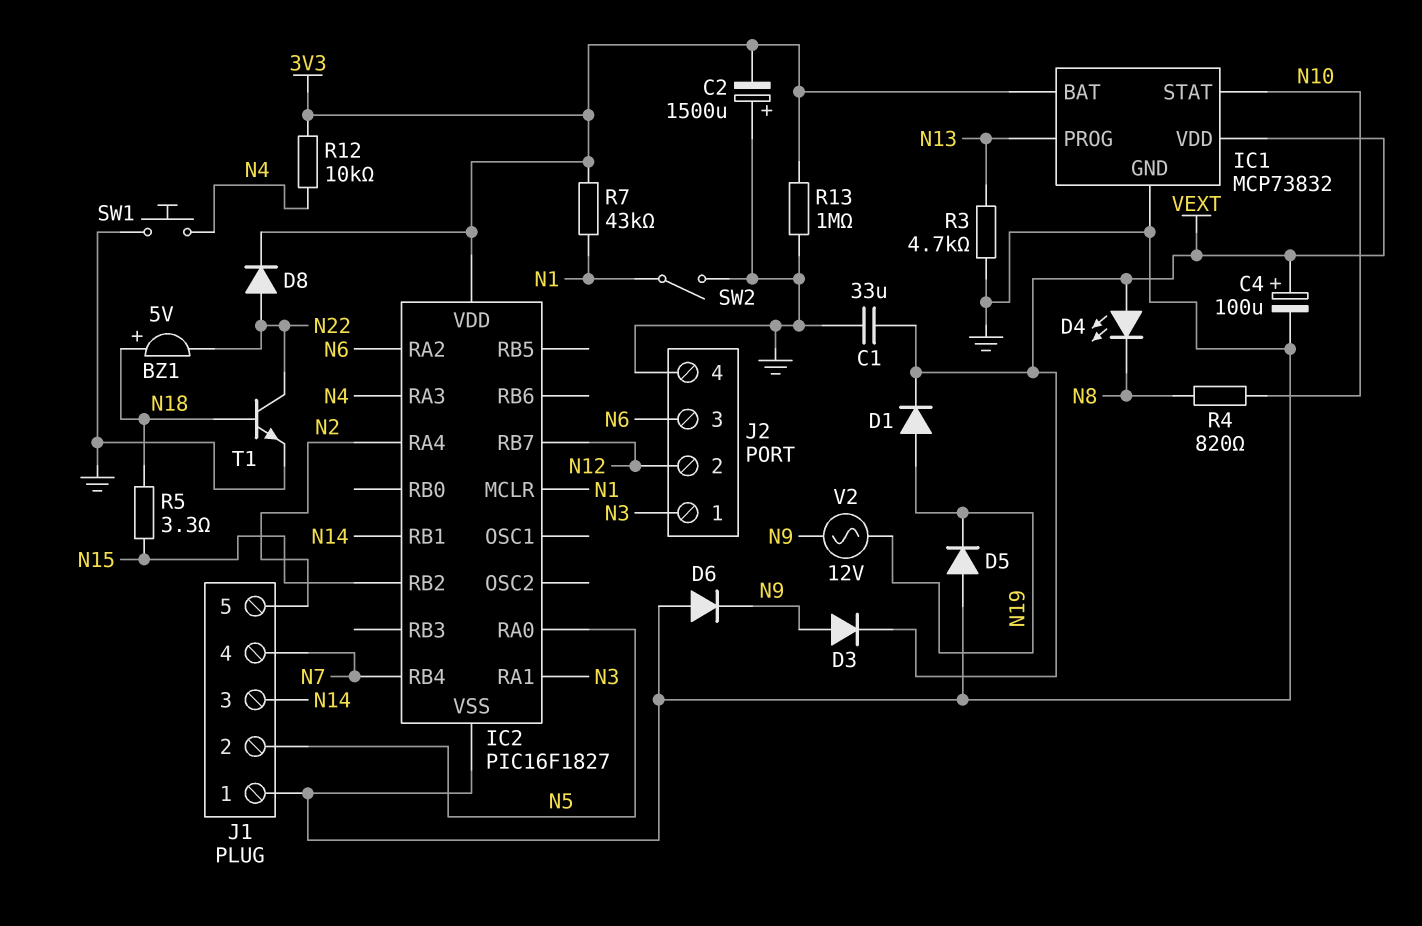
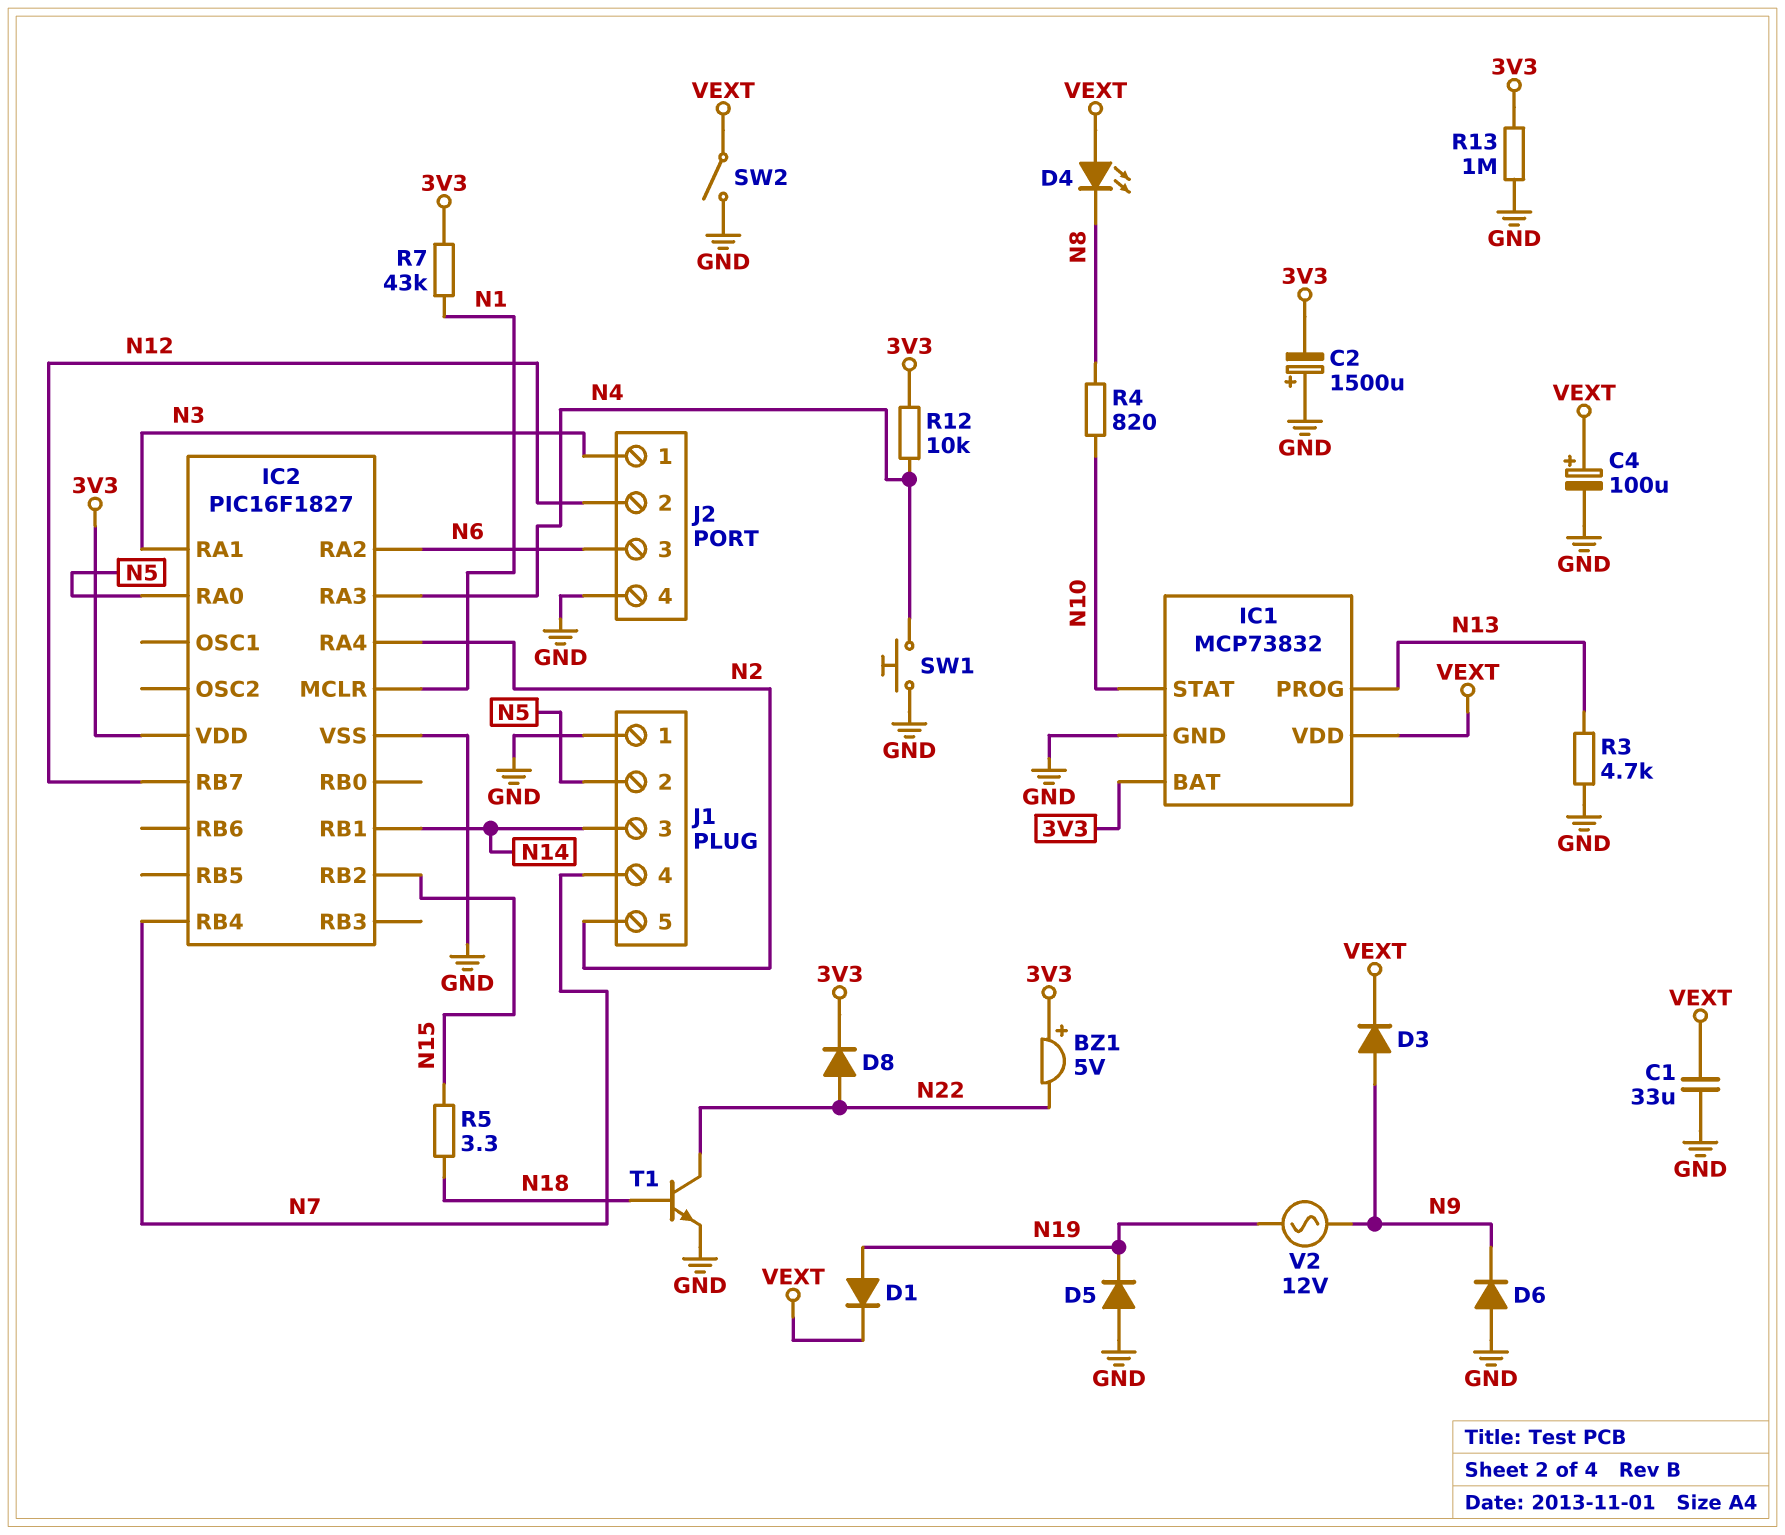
BZ1: buzzer 5V (plus N18, minus N22) -> buzzer 5V (plus 3V3, minus N22)
SW2: switch (GND, N1) -> switch (GND, VEXT)

